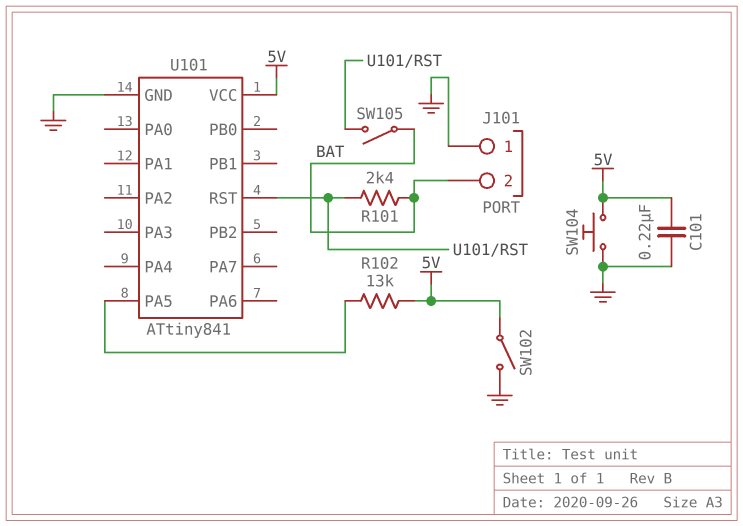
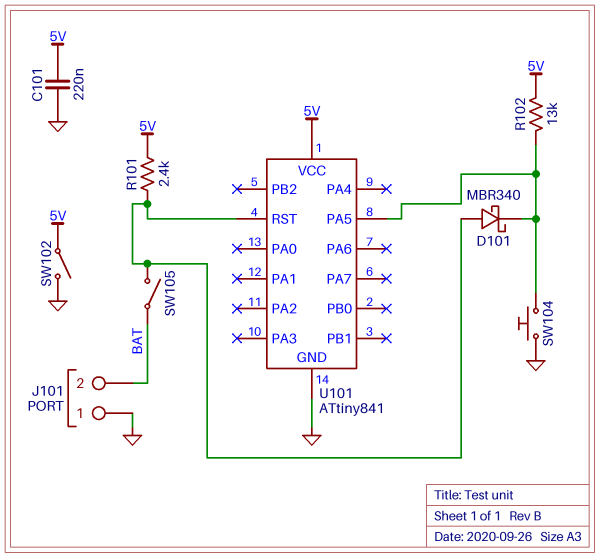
D101: none -> schottky MBR340 (A U101/RST, K U101/PA5)
R101: 2.4k (BAT, U101/RST) -> 2.4k (5V, U101/RST)
SW104: button (5V, GND) -> button (GND, U101/PA5)

